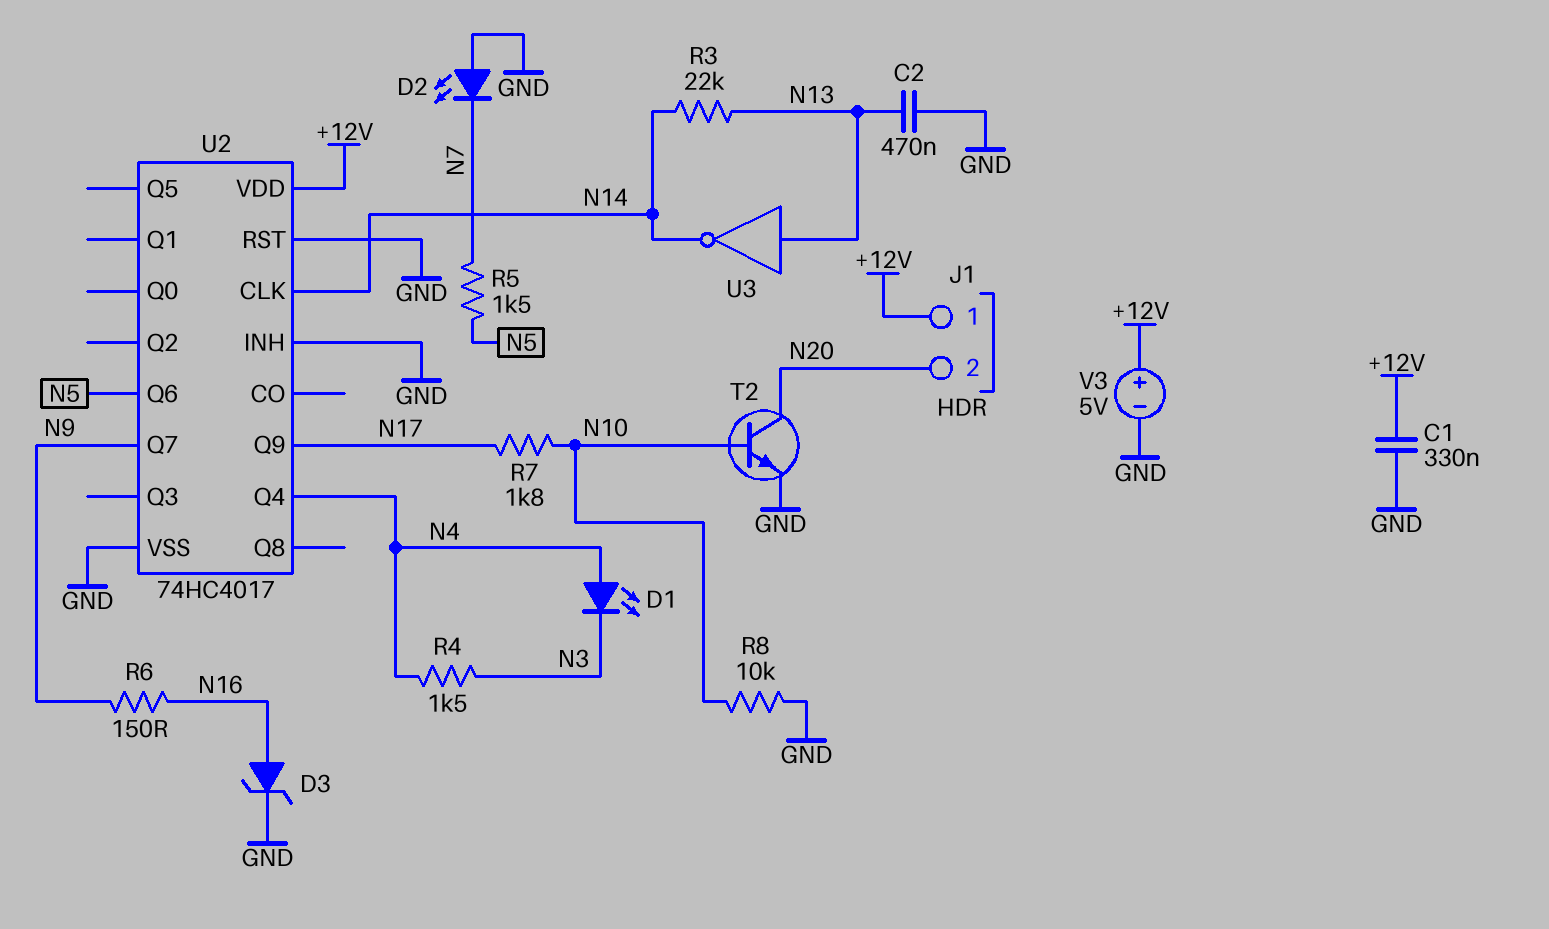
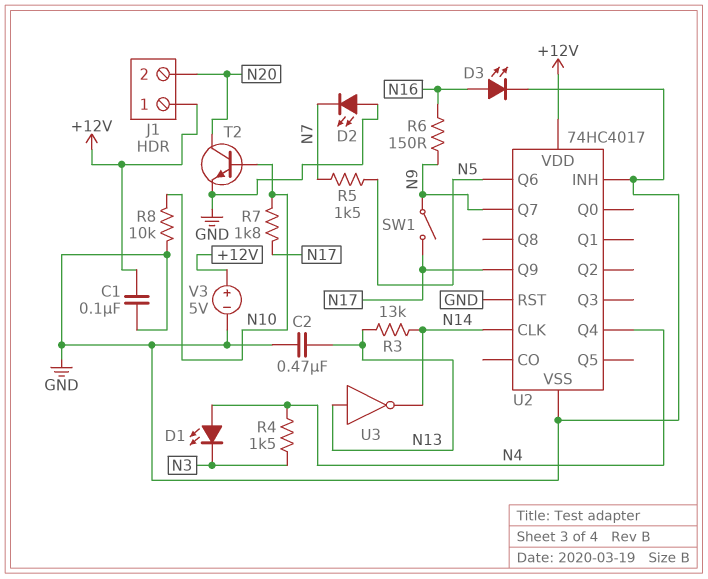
C1: 330nF (+12V, GND) -> 100nF (+12V, GND)
D3: zener (A N16, K GND) -> LED (A N16, K GND)
R3: 22k (N13, N14) -> 13k (N13, N14)
SW1: none -> switch (N9, N17)

